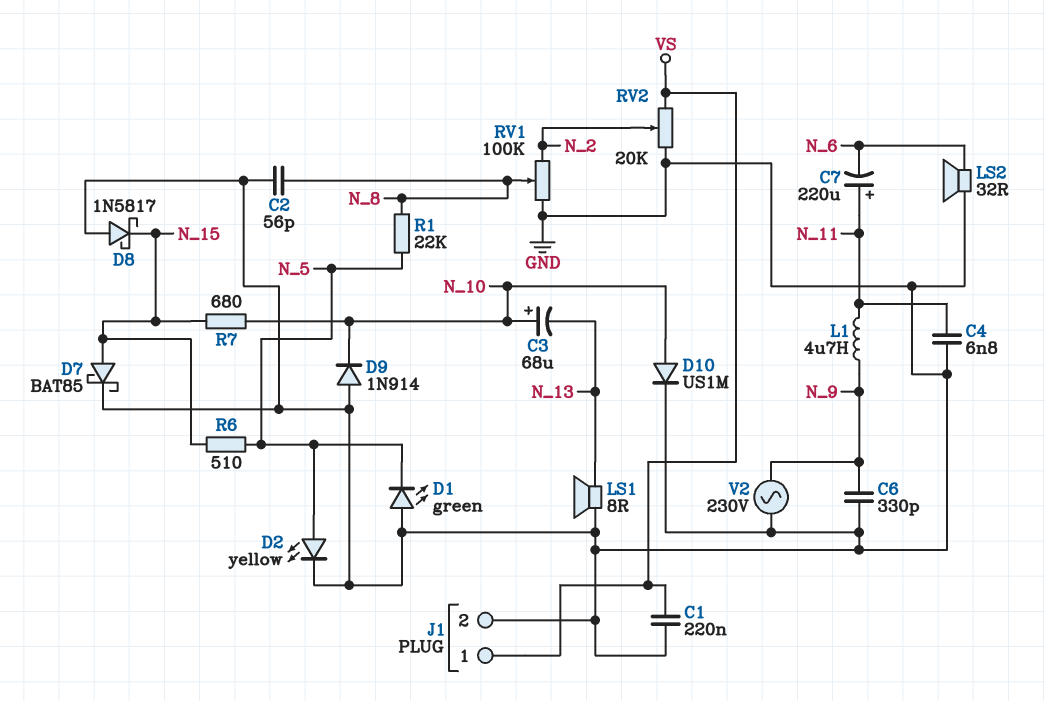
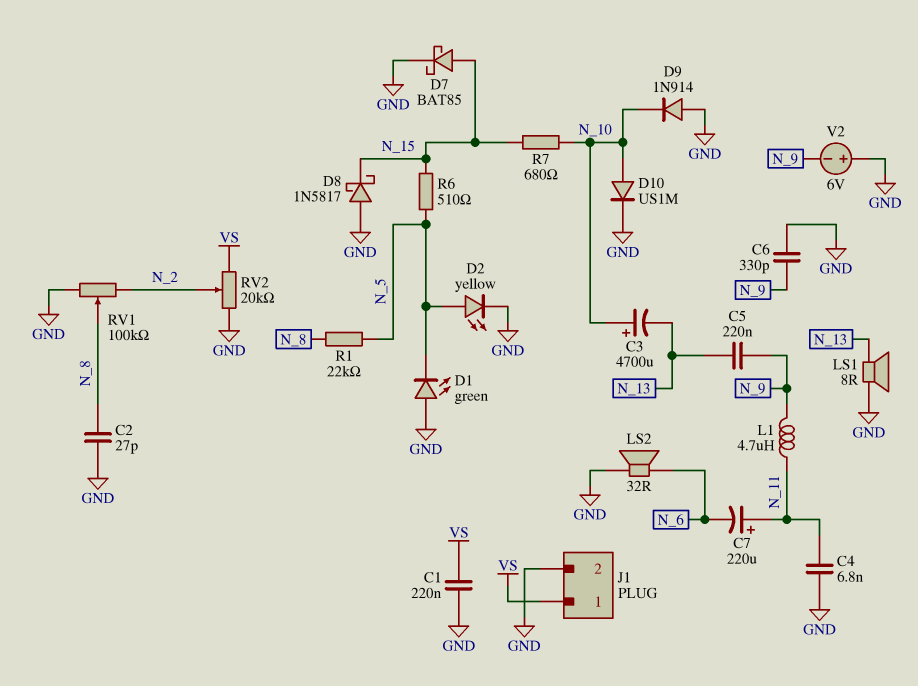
C2: 56pF (GND, N_8) -> 27pF (GND, N_8)
C3: 68uF (plus N_10, minus N_13) -> 4700uF (plus N_10, minus N_13)
C5: none -> 220nF (N_9, N_13)
V2: AC 230V (GND, N_9) -> 6V (plus GND, minus N_9)

